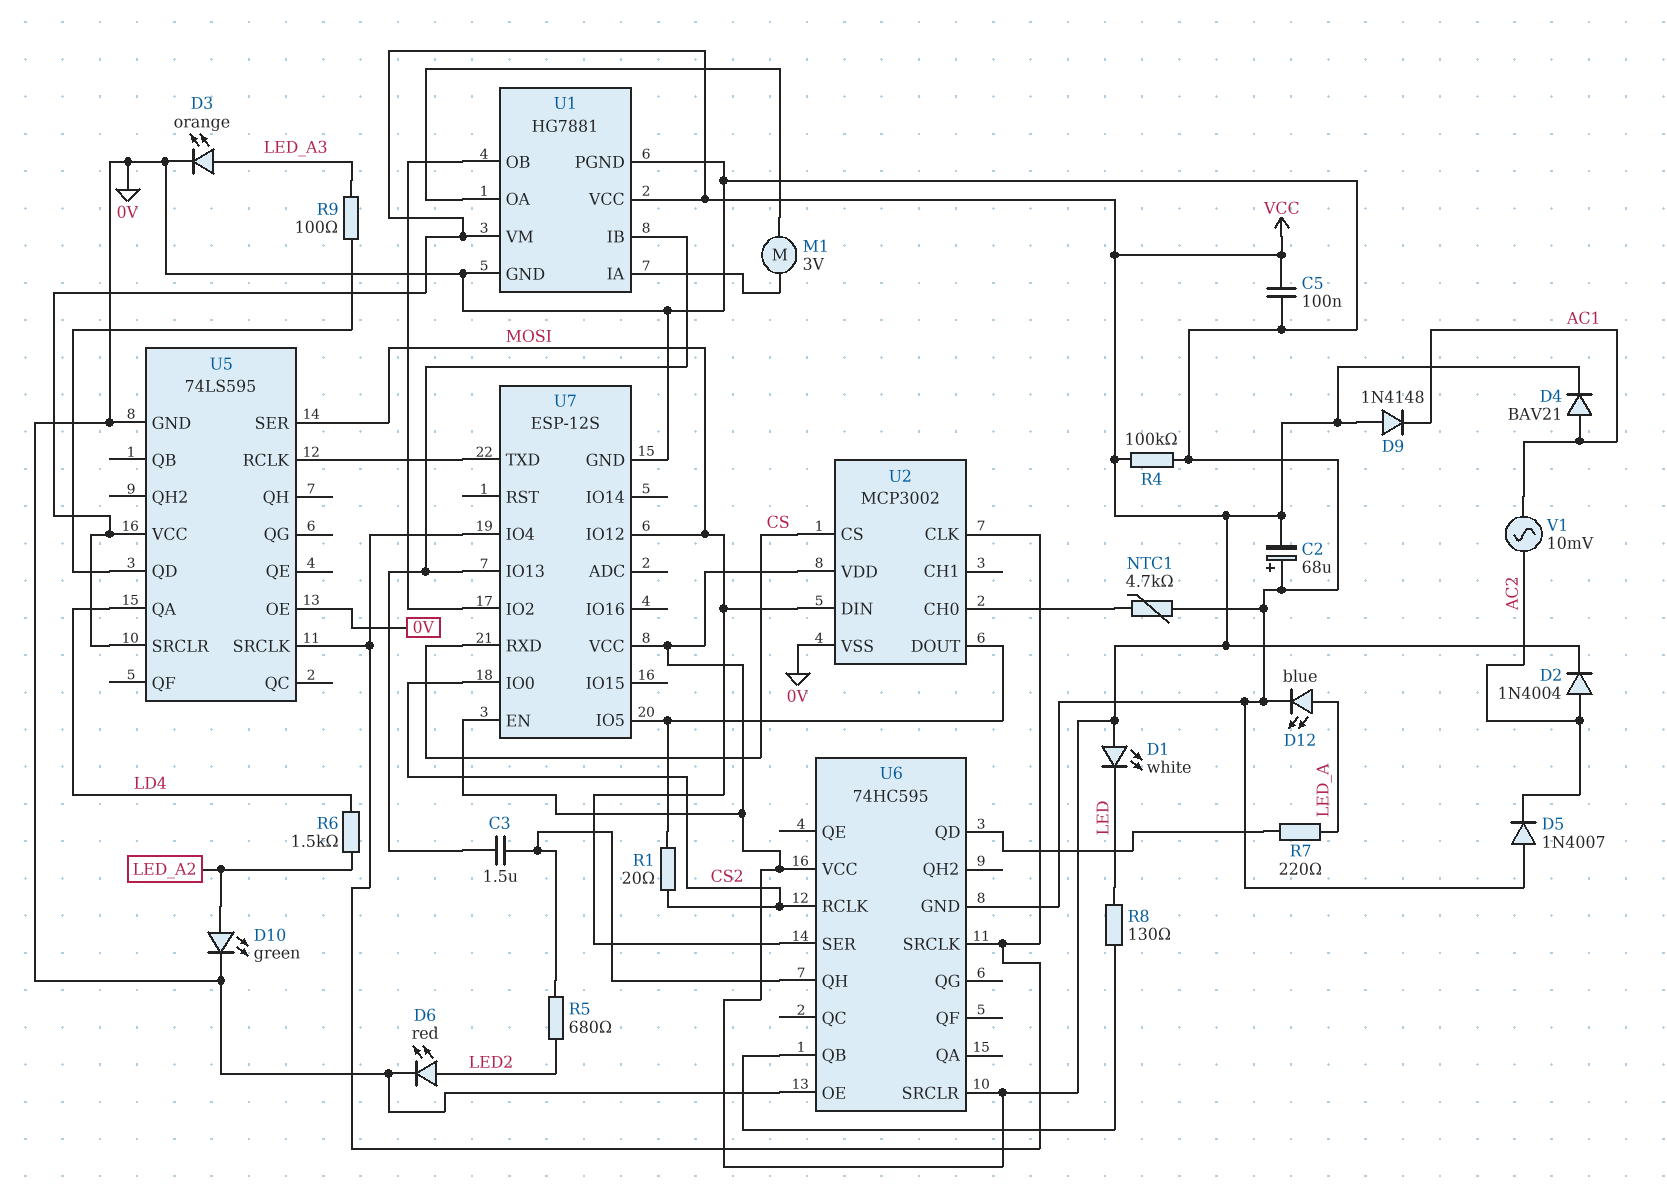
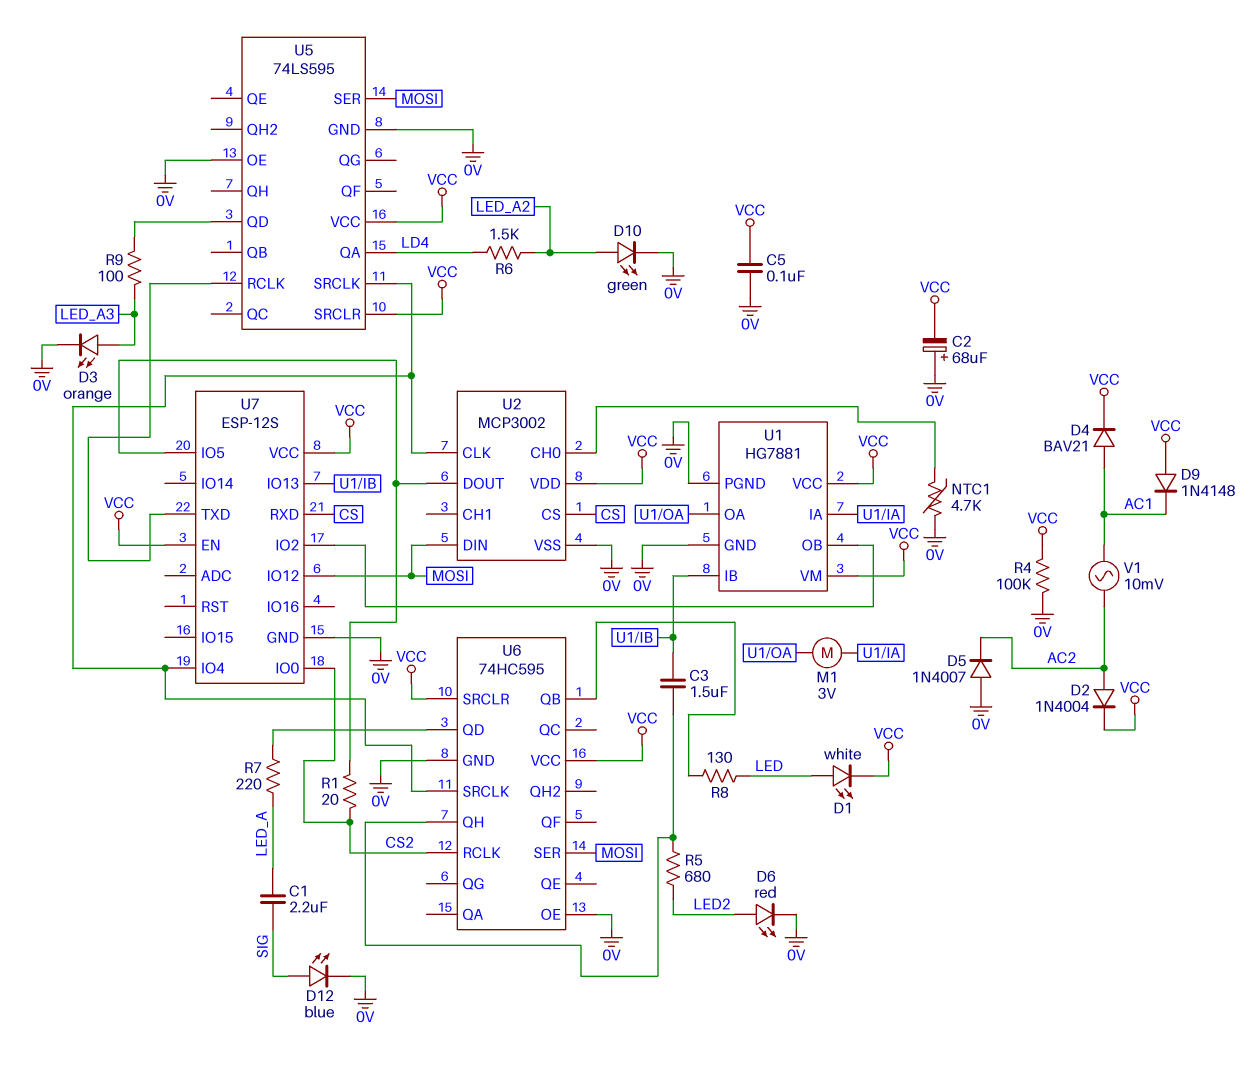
C1: none -> 2.2uF (LED_A, SIG)
D1: LED white (A VCC, K LED) -> LED white (A LED, K VCC)
D12: LED blue (A LED_A, K 0V) -> LED blue (A SIG, K 0V)

